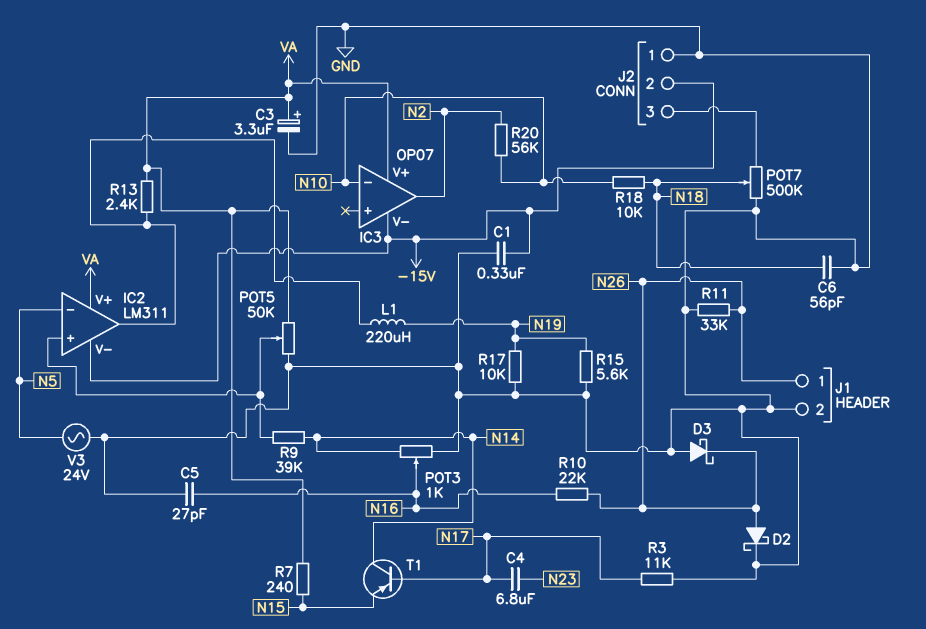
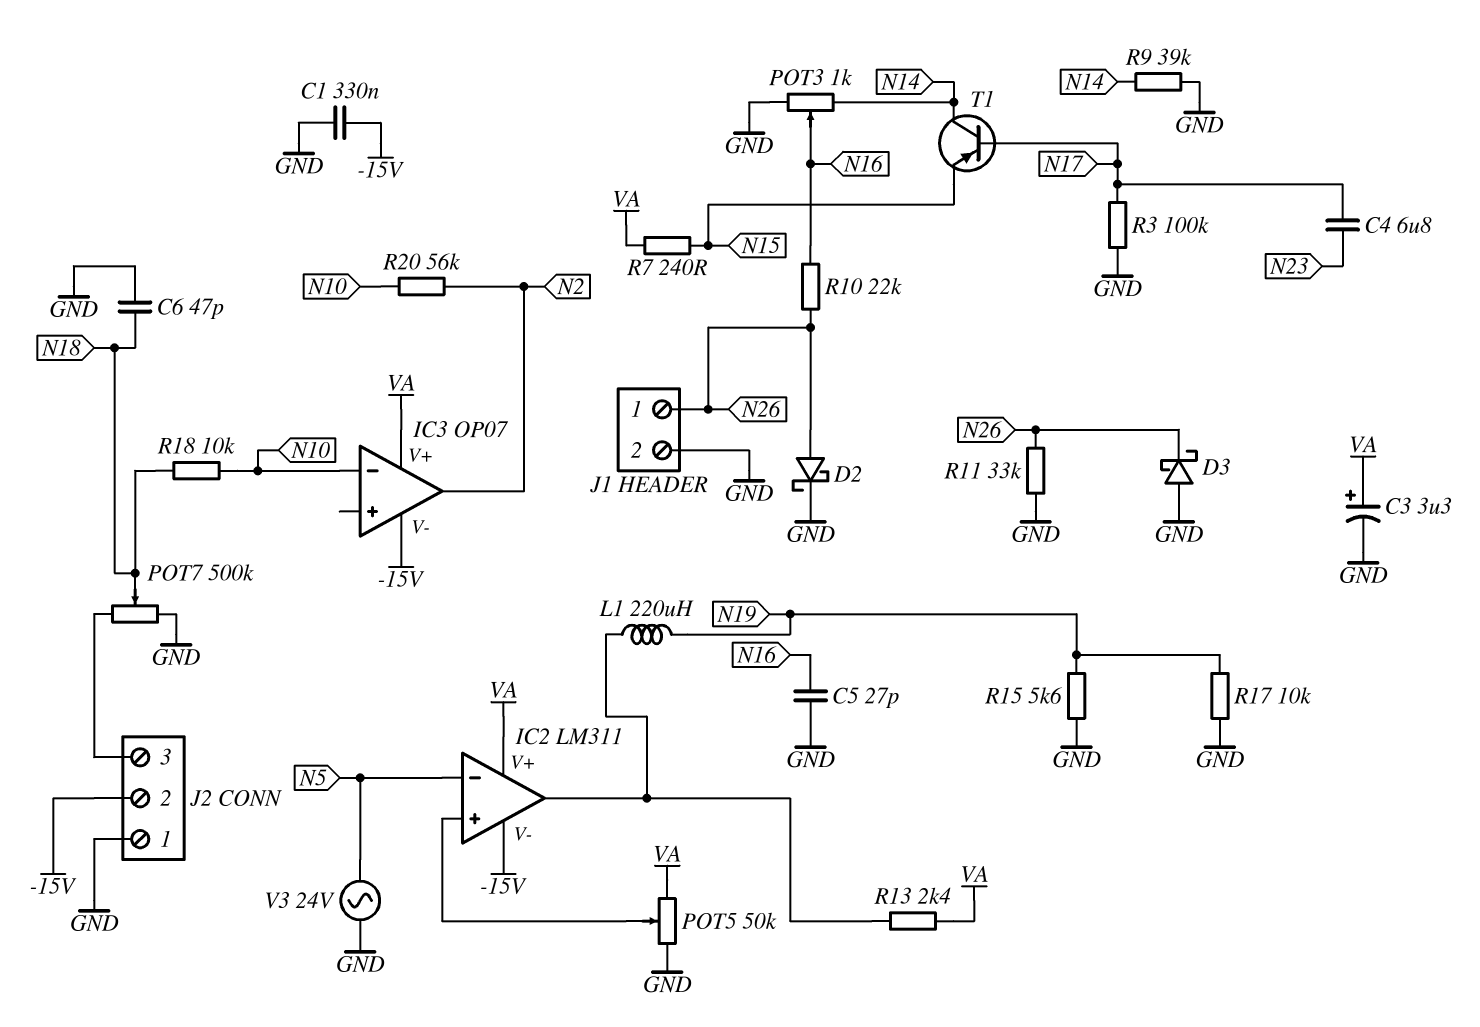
C6: 56pF (GND, N18) -> 47pF (GND, N18)
R3: 11k (GND, N17) -> 100k (GND, N17)
R9: 39k (IC2/in+, N14) -> 39k (GND, N14)

